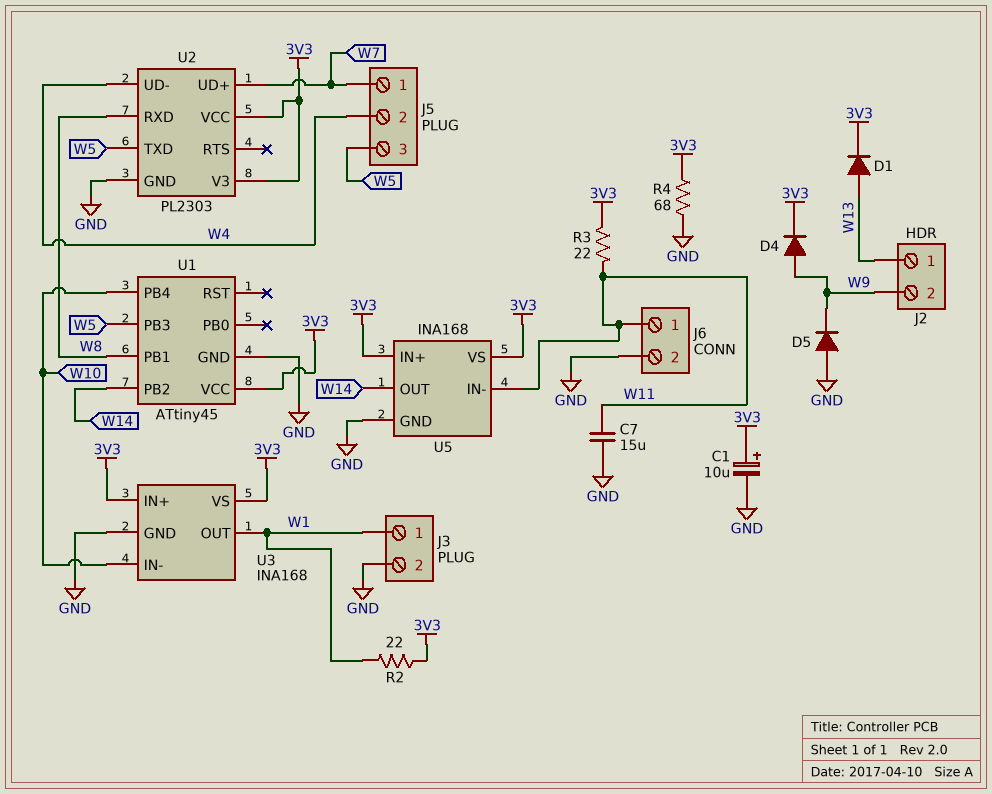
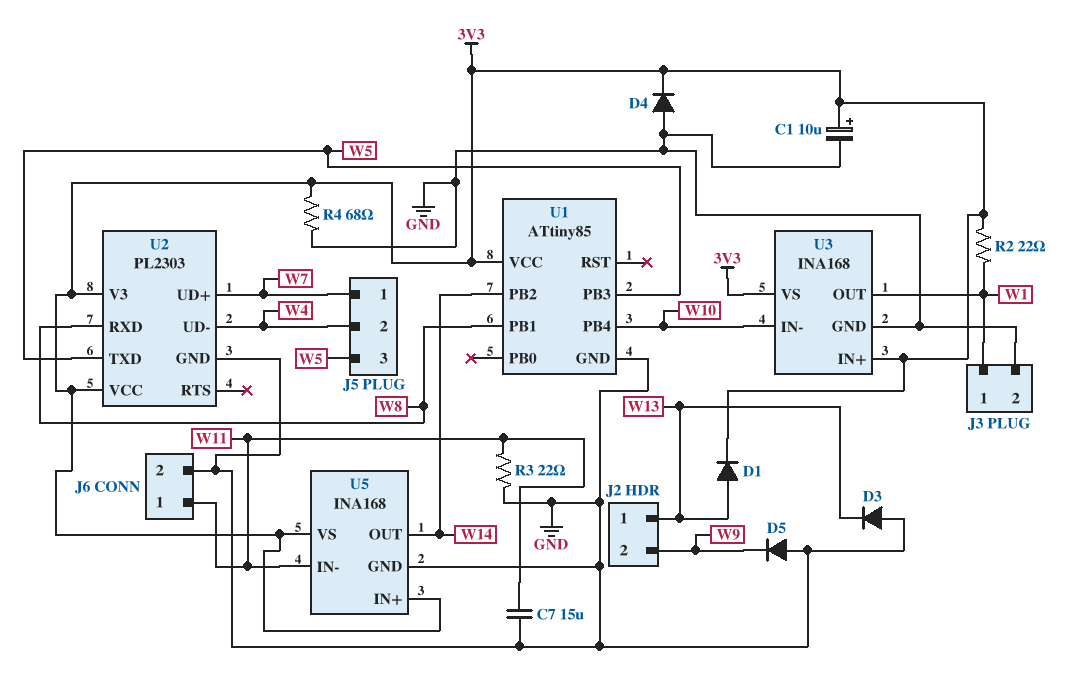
D3: none -> diode (A GND, K W13)
D4: diode (A W9, K 3V3) -> diode (A GND, K 3V3)
R3: 22 (3V3, W11) -> 22 (GND, W11)
U1: ATtiny45 -> ATtiny85

